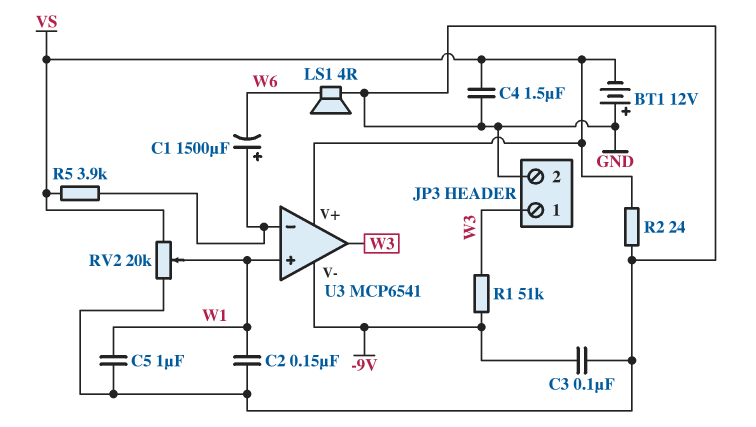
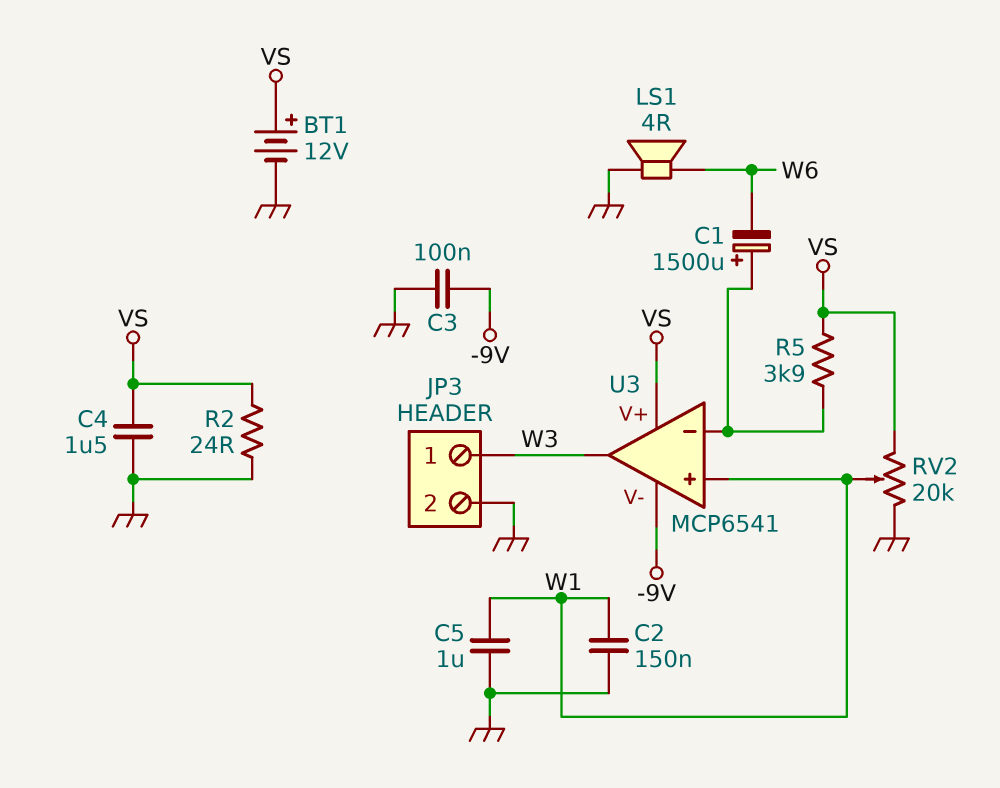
BT1: 12V (plus GND, minus VS) -> 12V (plus VS, minus GND)
R1: 51k (-9V, W3) -> none

